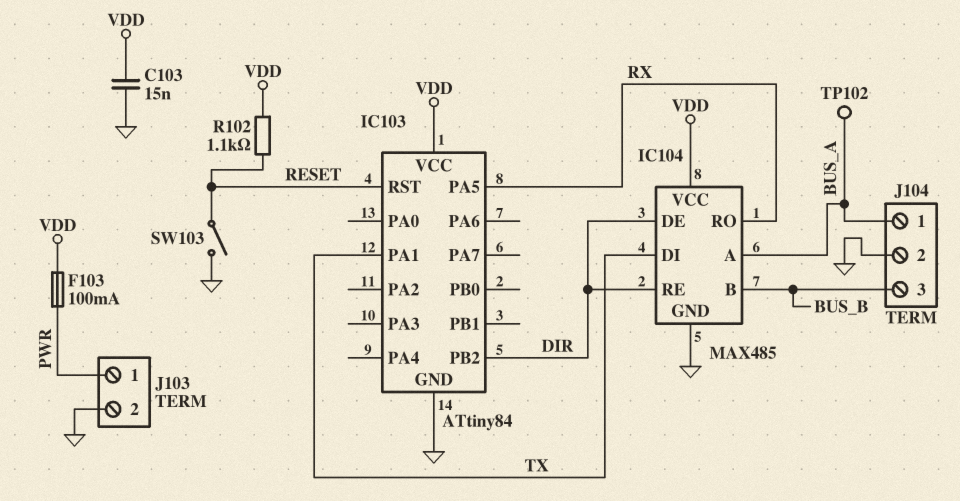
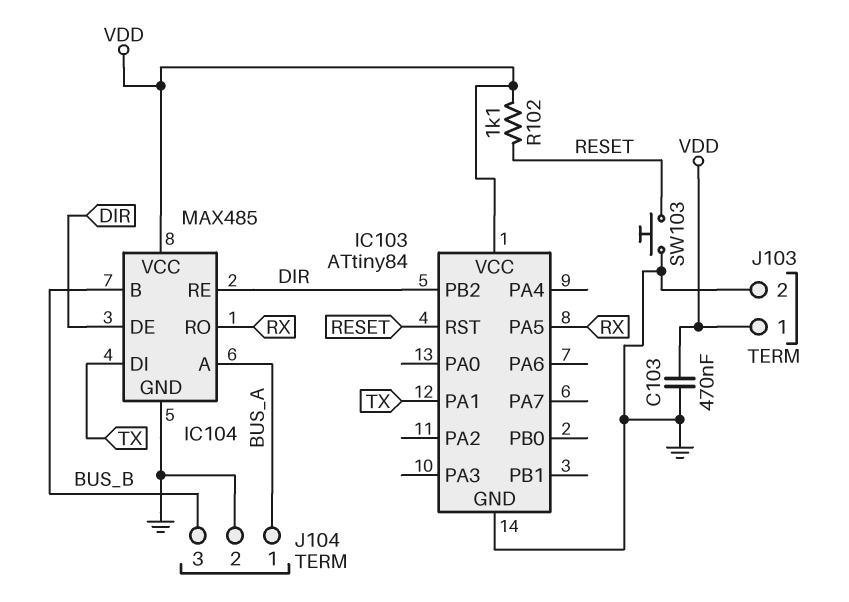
C103: 15nF (GND, VDD) -> 470nF (GND, VDD)
F103: 100mA (PWR, VDD) -> none
J103 pin 1: PWR -> VDD
SW103: switch (GND, RESET) -> button (GND, RESET)
TP102: test point (BUS_A) -> none

